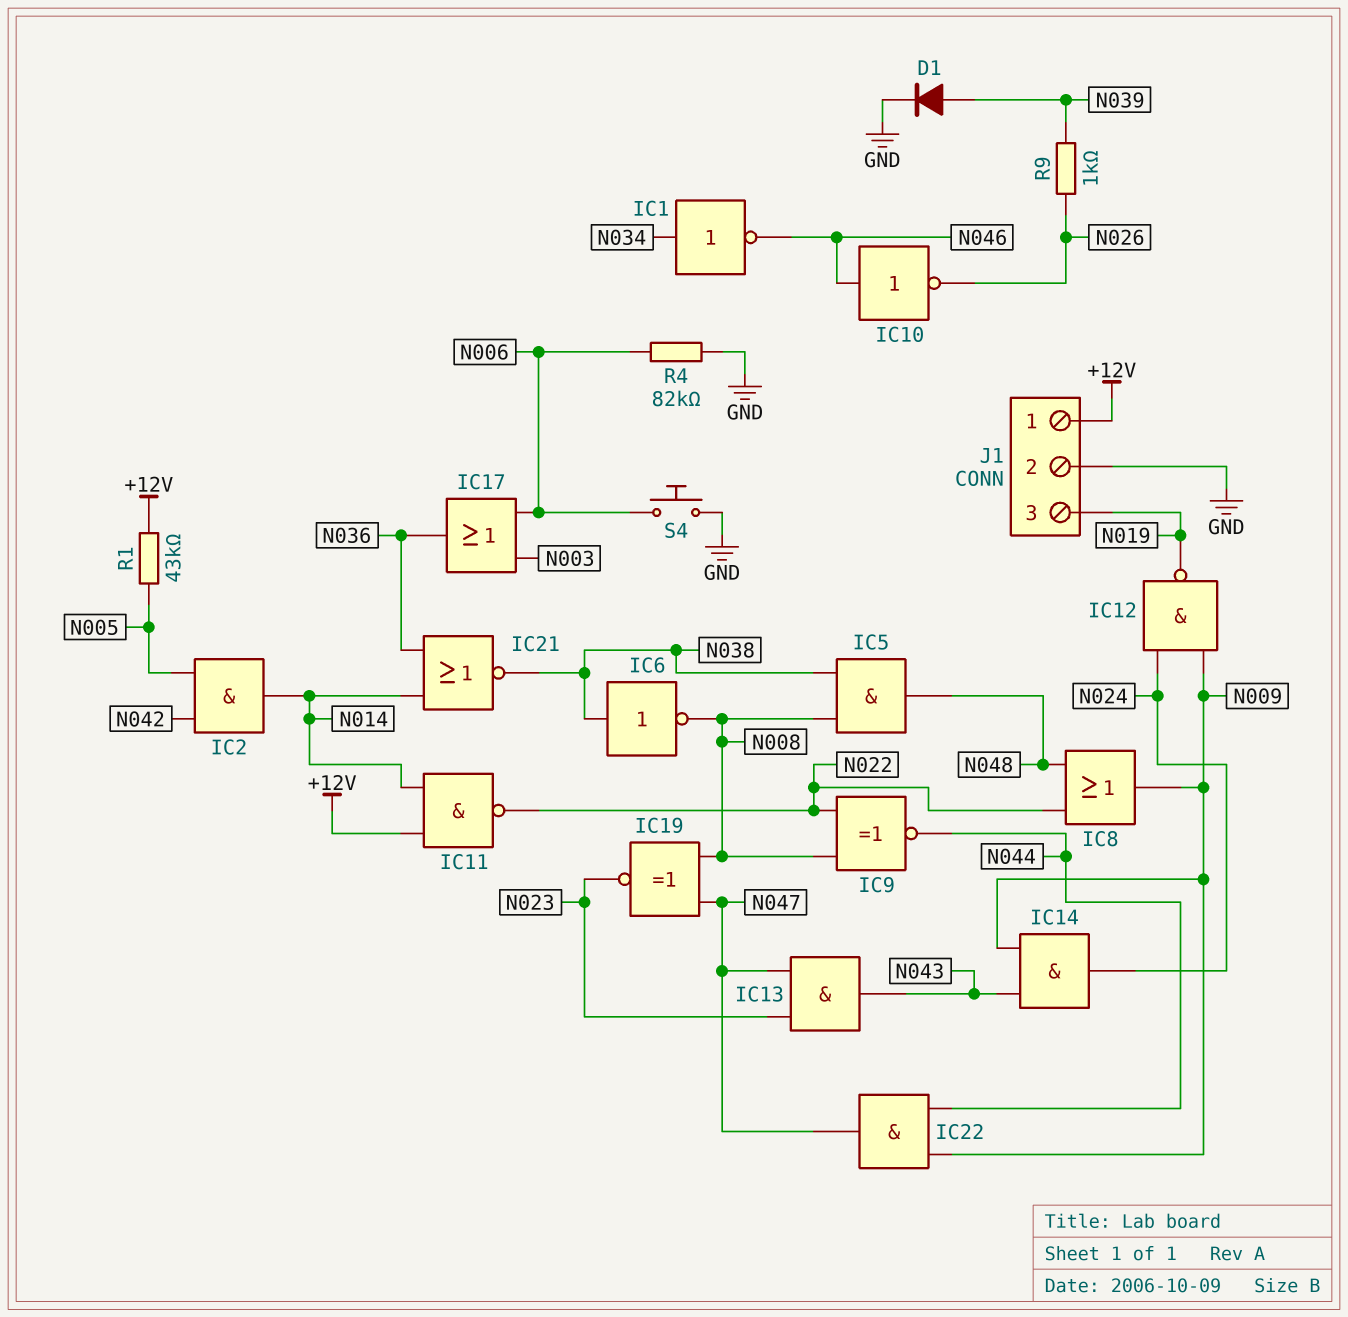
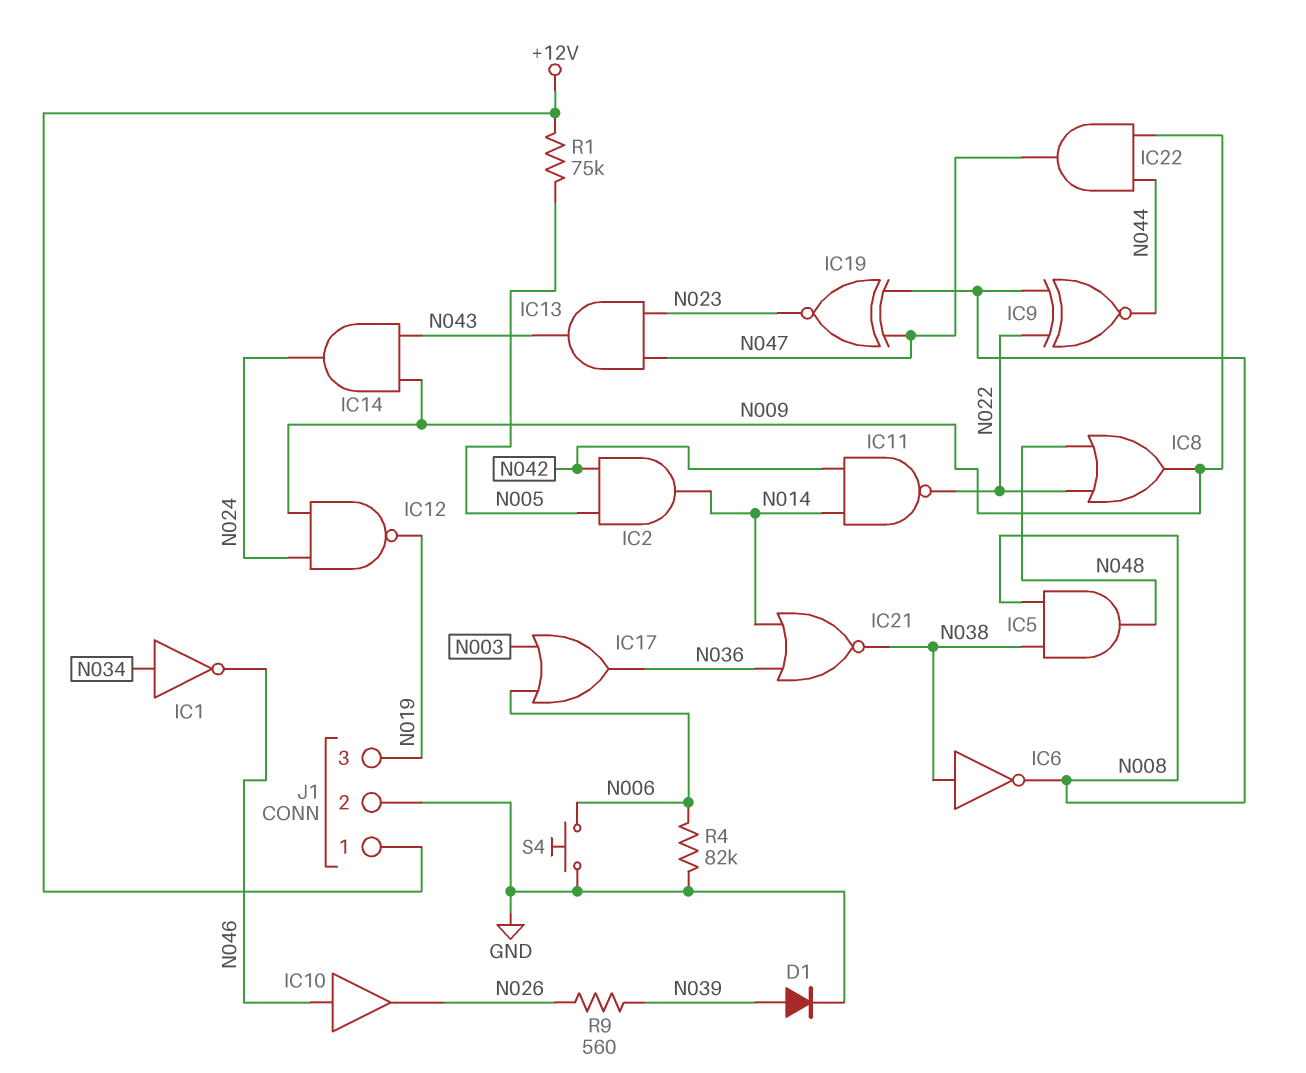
IC10: NOT (in N046, out N026) -> buffer (in N046, out N026)
IC11: NAND (in +12V, in N014, out N022) -> NAND (in N014, in N042, out N022)
R1: 43k (+12V, N005) -> 75k (+12V, N005)
R9: 1k (N026, N039) -> 560 (N026, N039)

